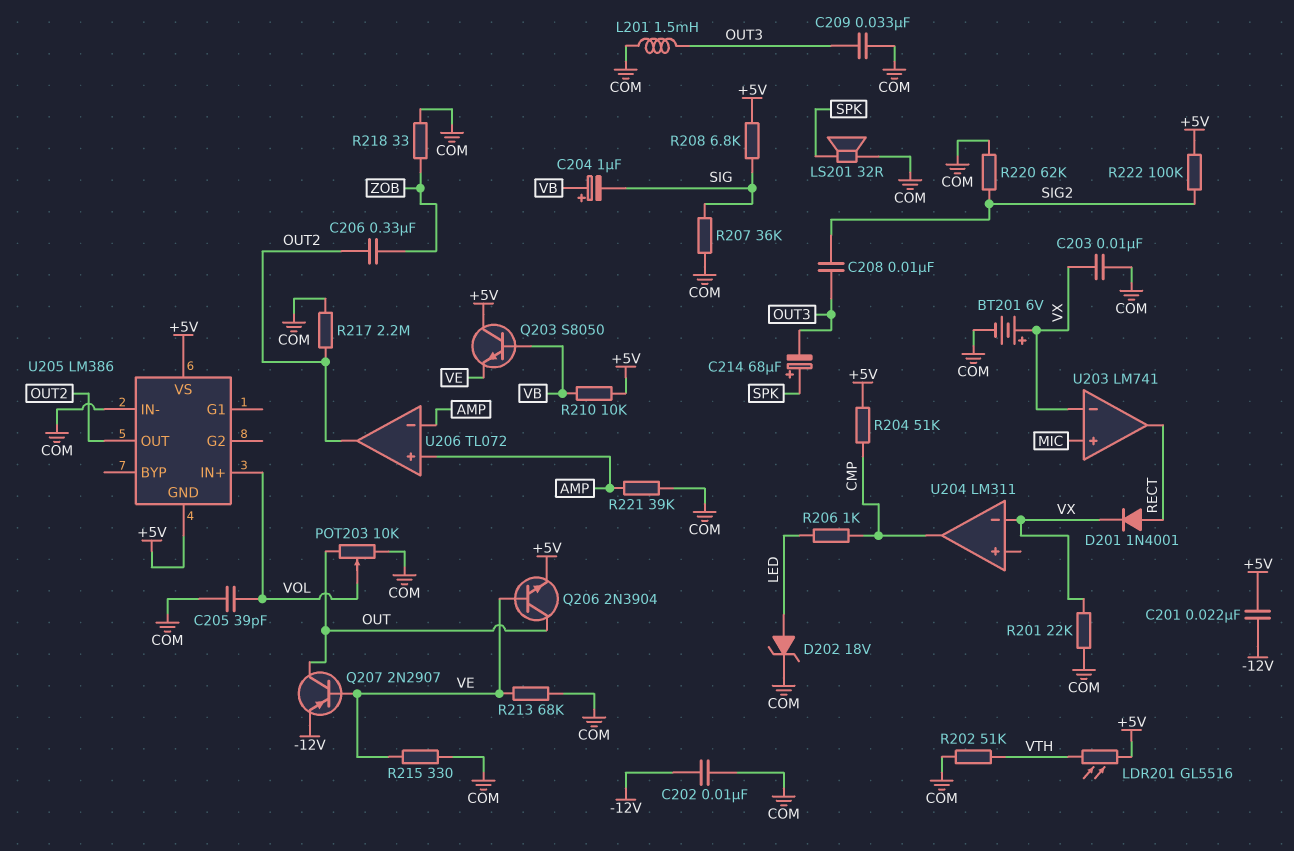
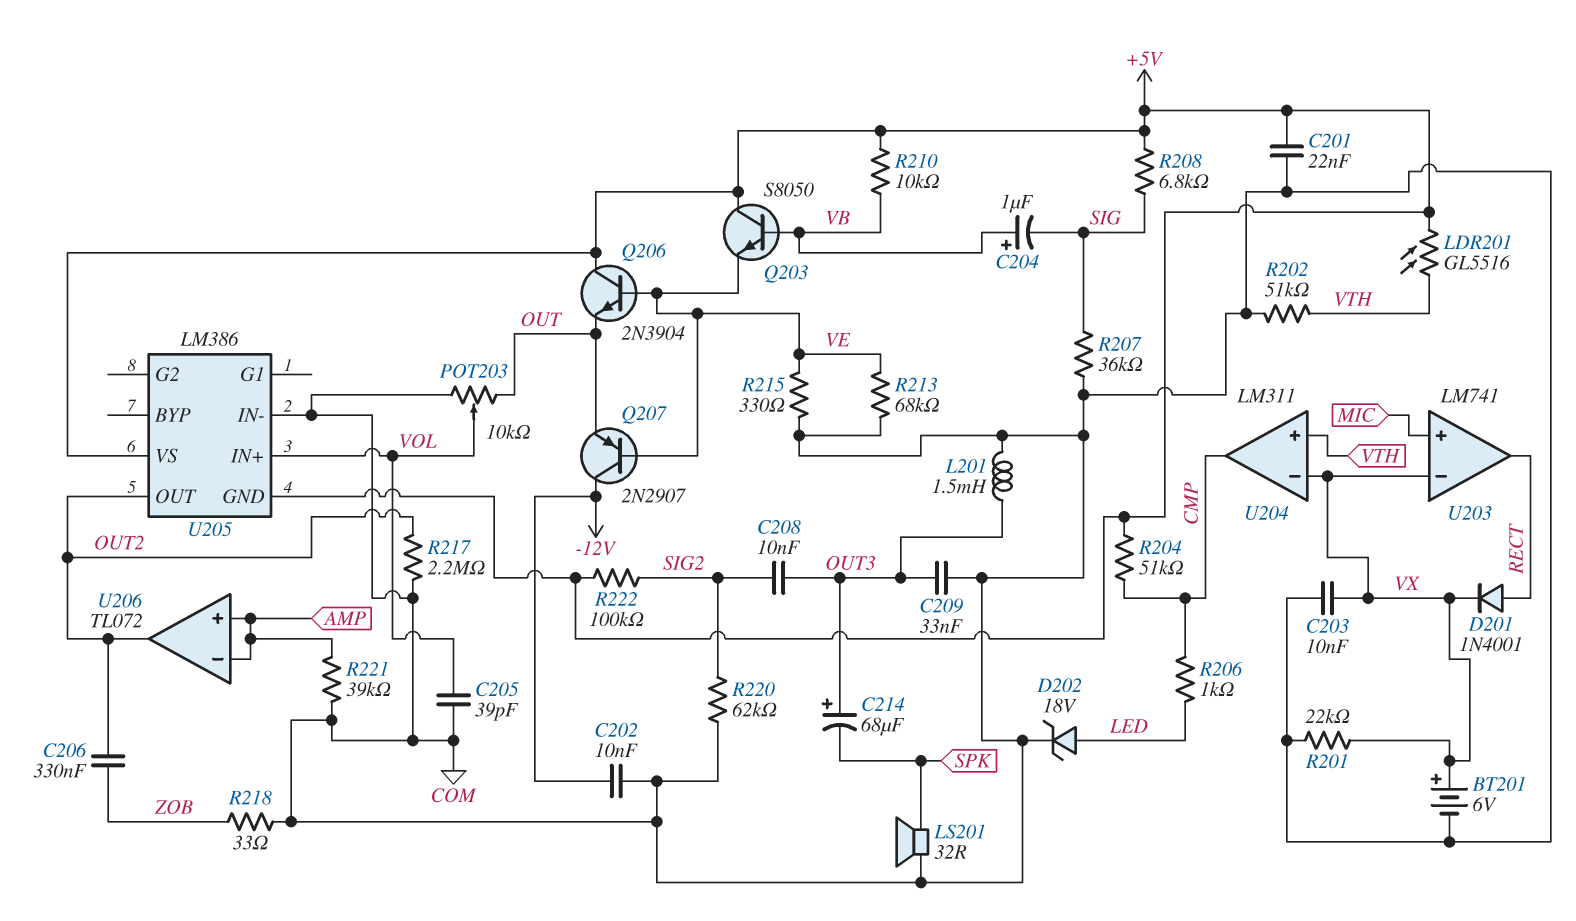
C201: 22nF (+5V, -12V) -> 22nF (+5V, COM)
C214: 68uF (plus SPK, minus OUT3) -> 68uF (plus OUT3, minus SPK)
Q206: NPN 2N3904 (B VE, C OUT, E +5V) -> NPN 2N3904 (B VE, C +5V, E OUT)
Q207: PNP 2N2907 (B VE, C OUT, E -12V) -> PNP 2N2907 (B VE, C -12V, E OUT)
U204 pin in+: none -> VTH

